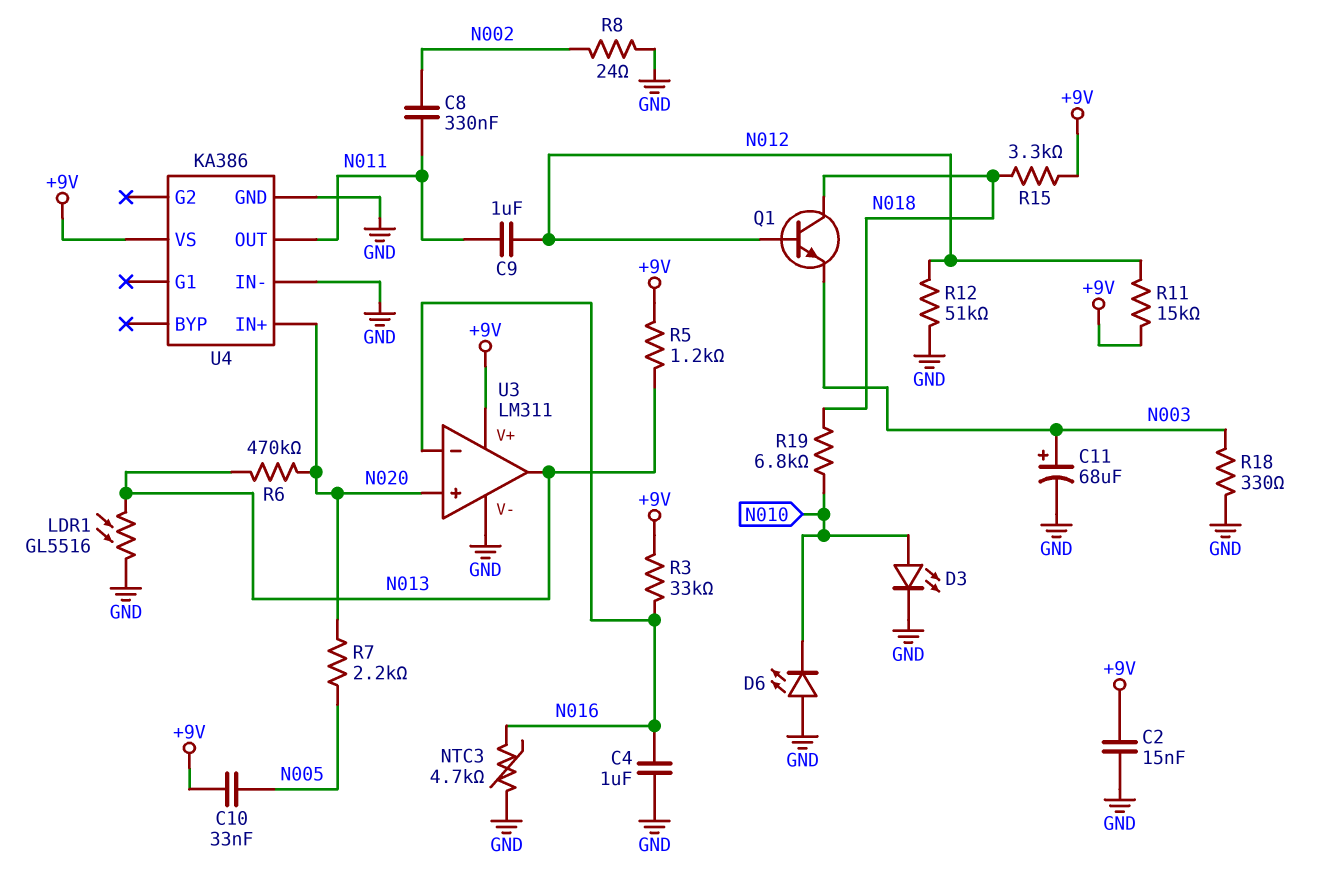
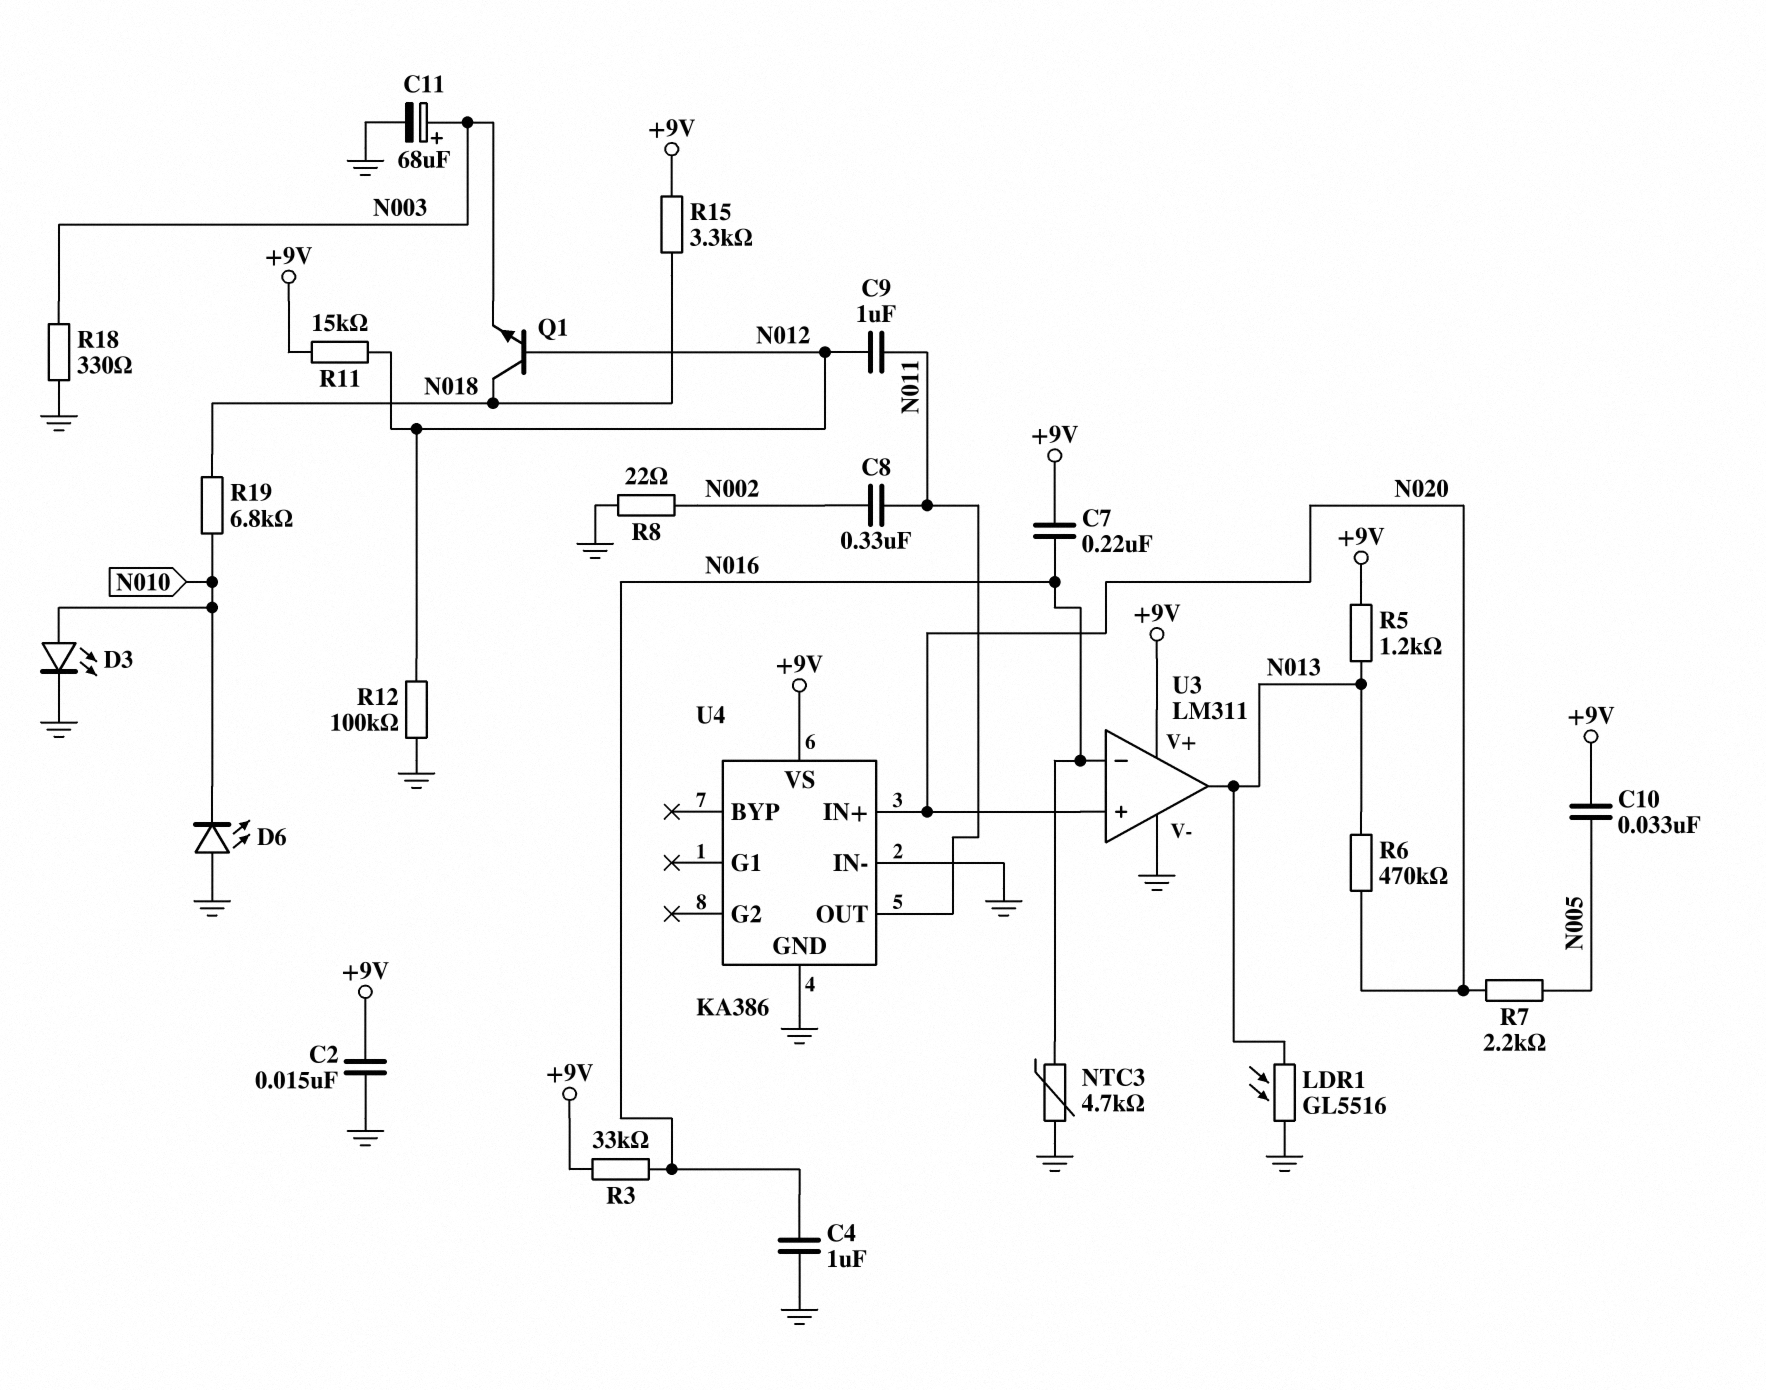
C7: none -> 220nF (+9V, N016)
R8: 24 (GND, N002) -> 22 (GND, N002)
R12: 51k (GND, N012) -> 100k (GND, N012)

